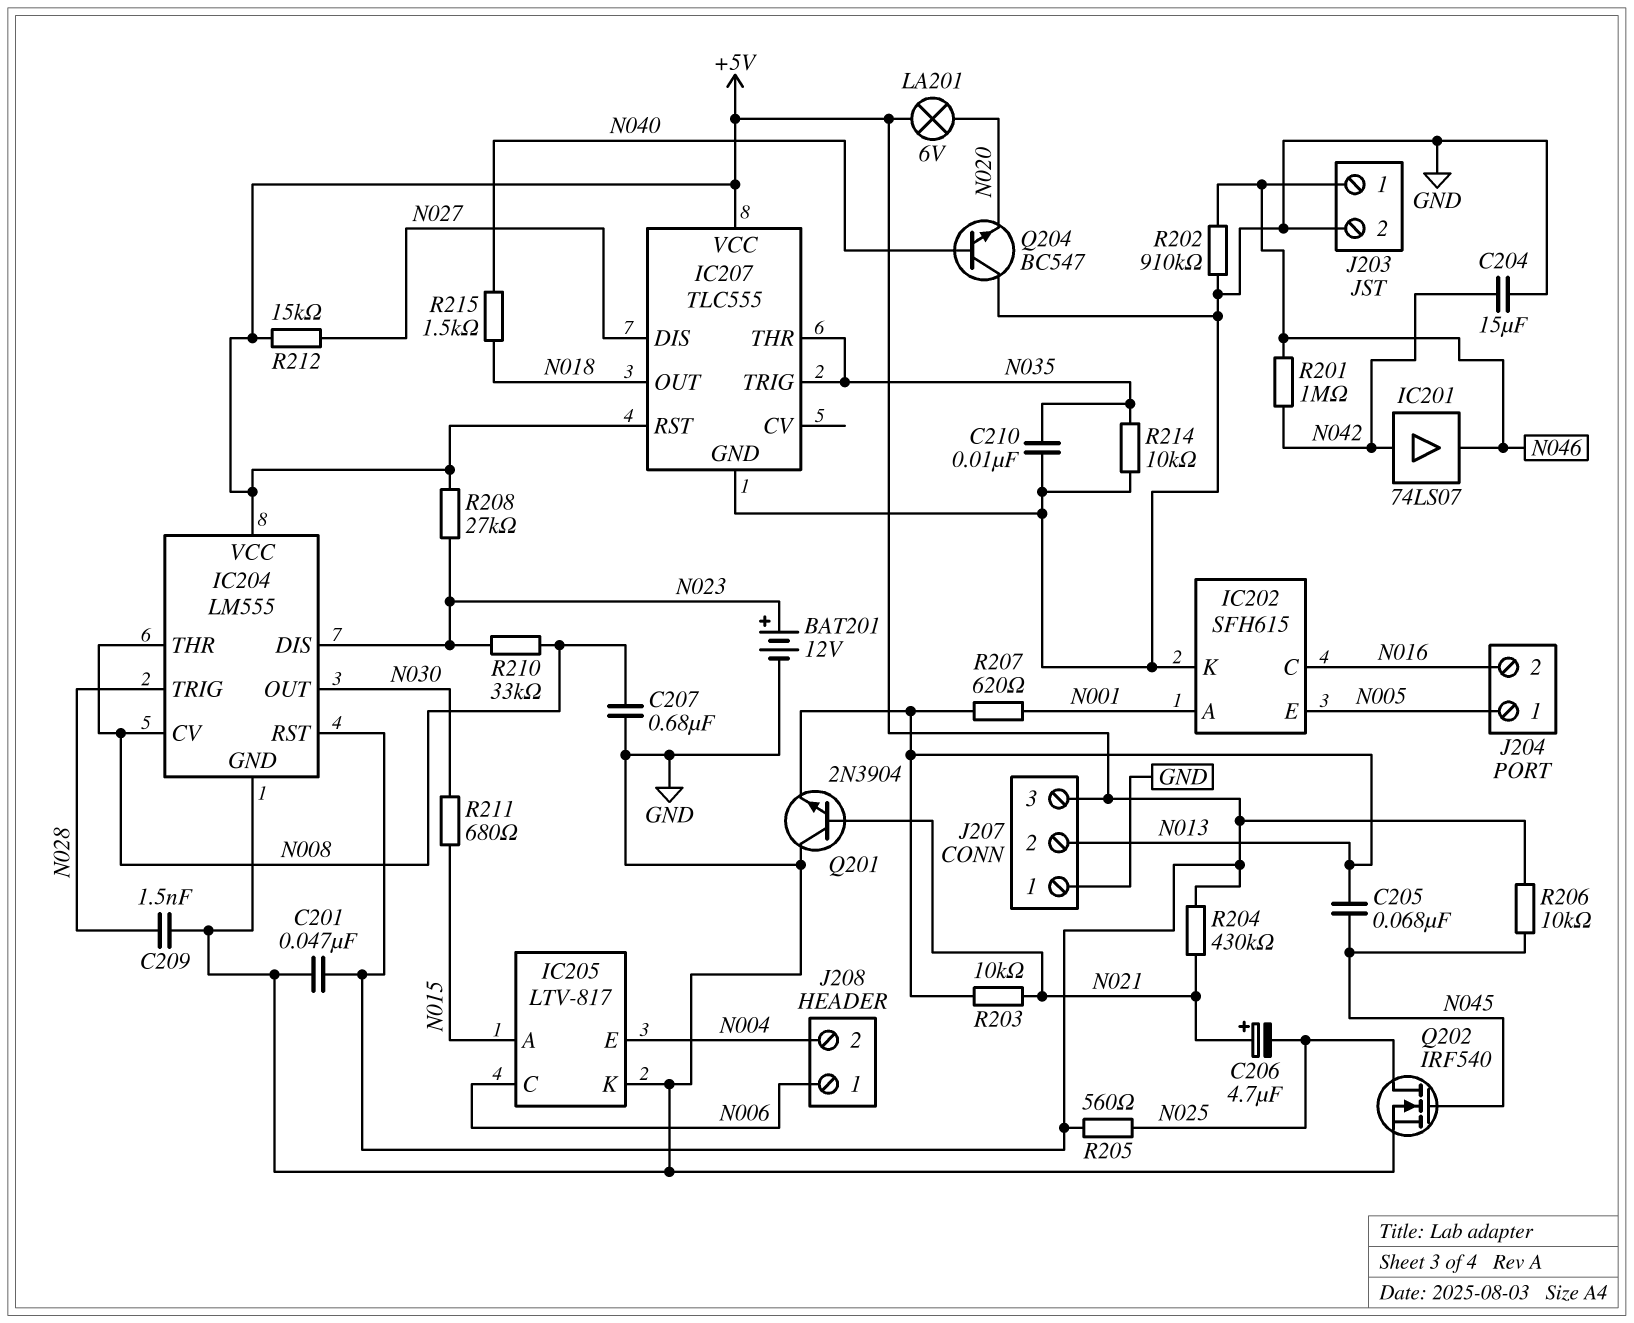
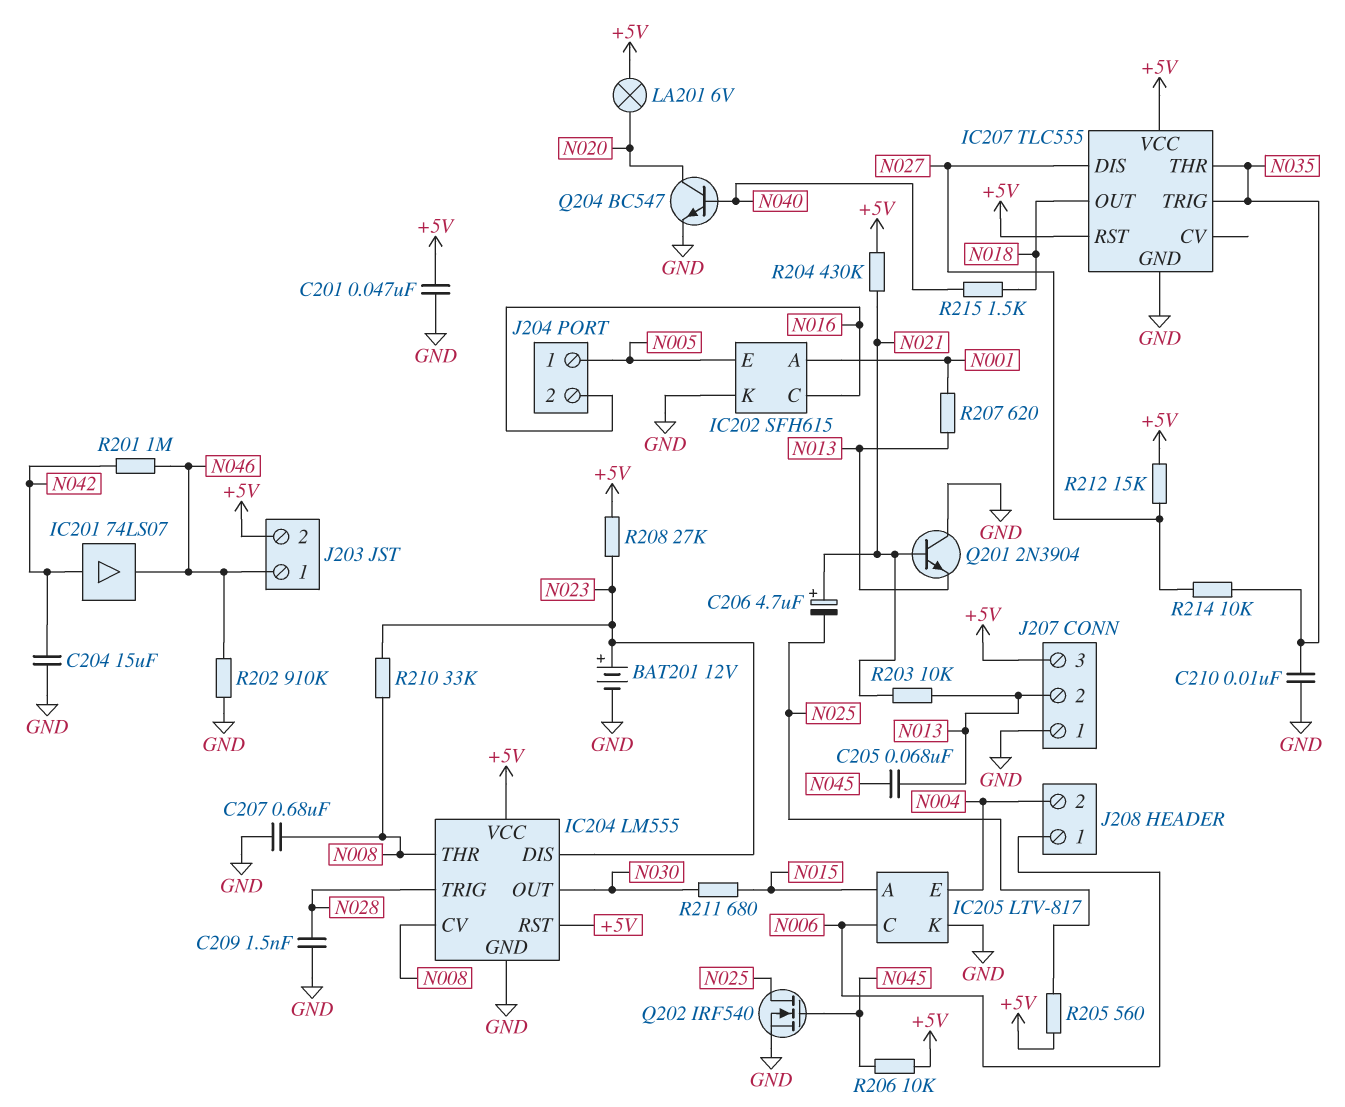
J203 pin 2: GND -> +5V
Q204: NPN BC547 (B N040, C GND, E N020) -> NPN BC547 (B N040, C N020, E GND)
R214: 10k (GND, N035) -> 10k (N027, N035)

